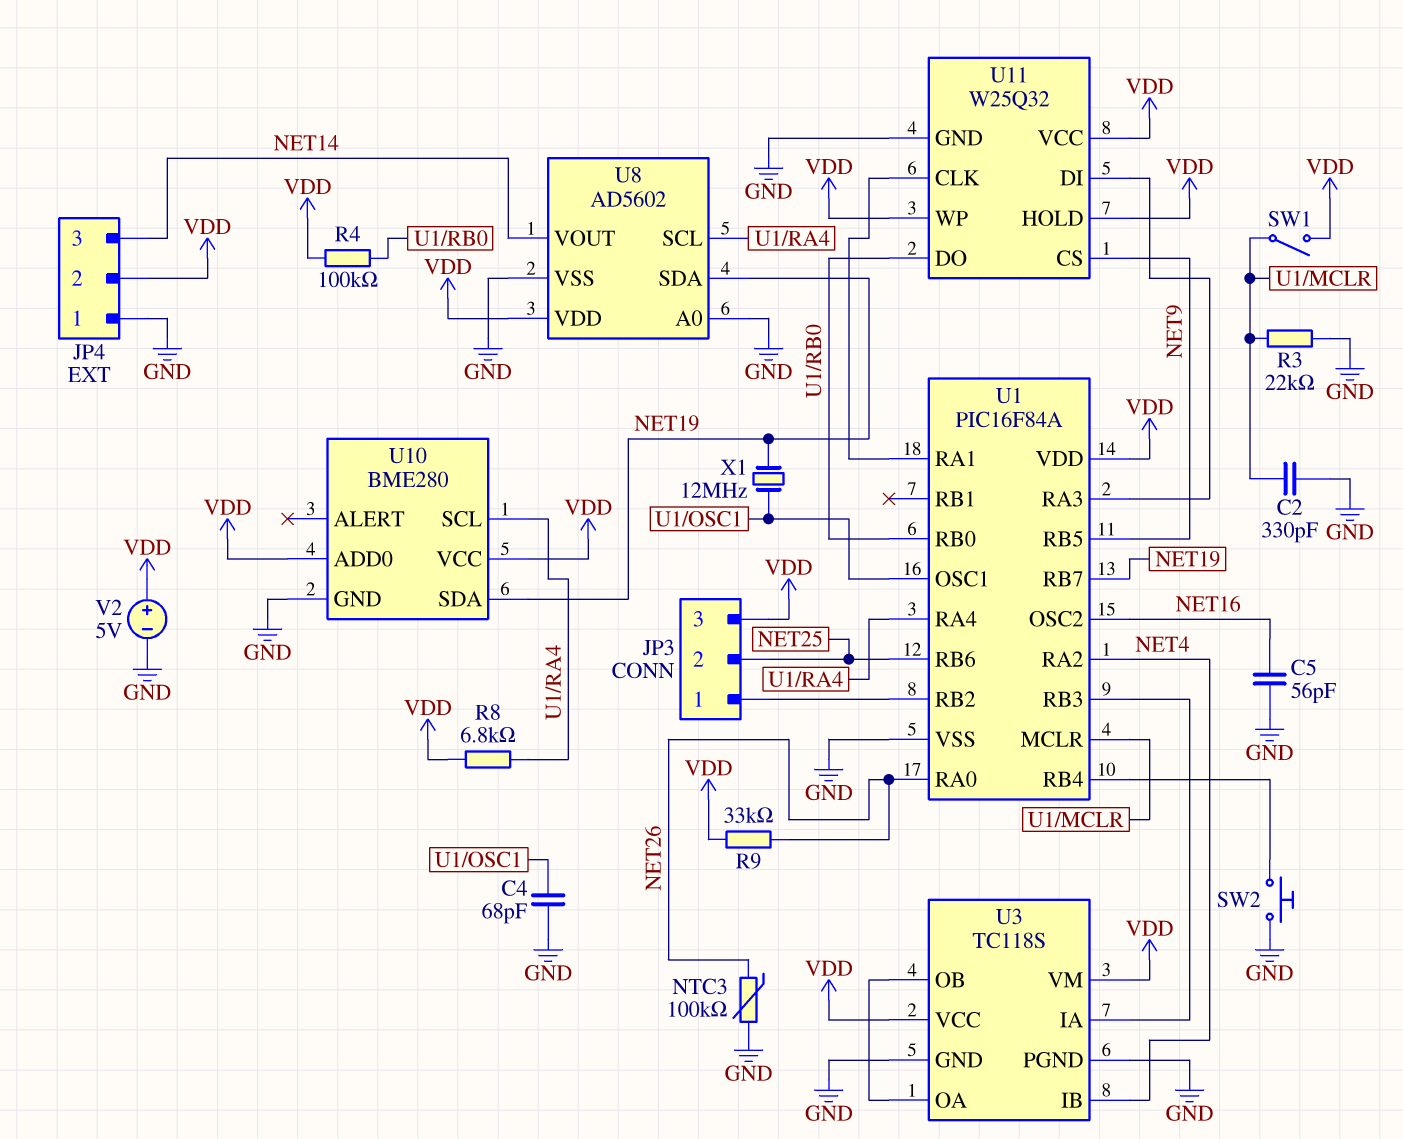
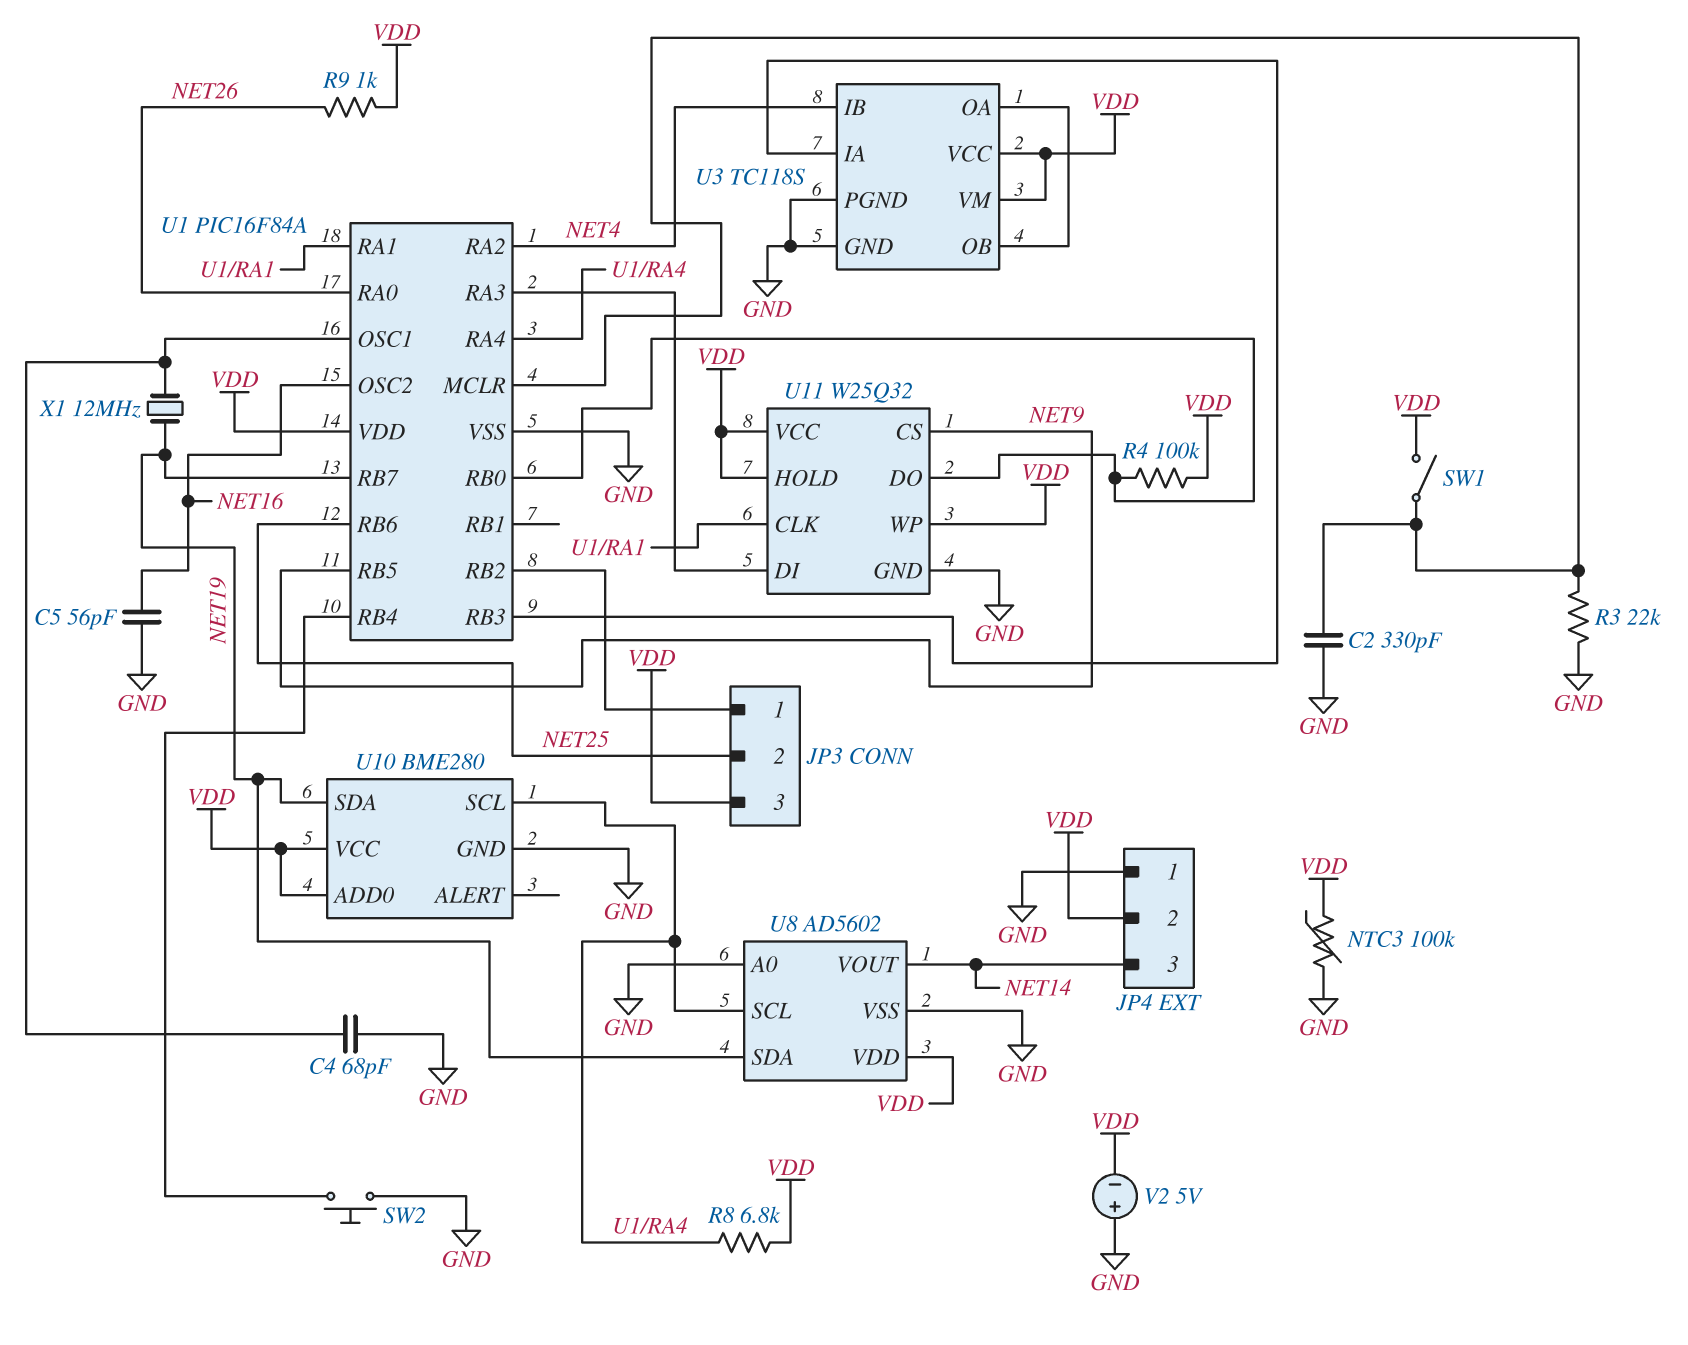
NTC3: 100k (GND, NET26) -> 100k (GND, VDD)
R9: 33k (NET26, VDD) -> 1k (NET26, VDD)
V2: 5V (plus VDD, minus GND) -> 5V (plus GND, minus VDD)

